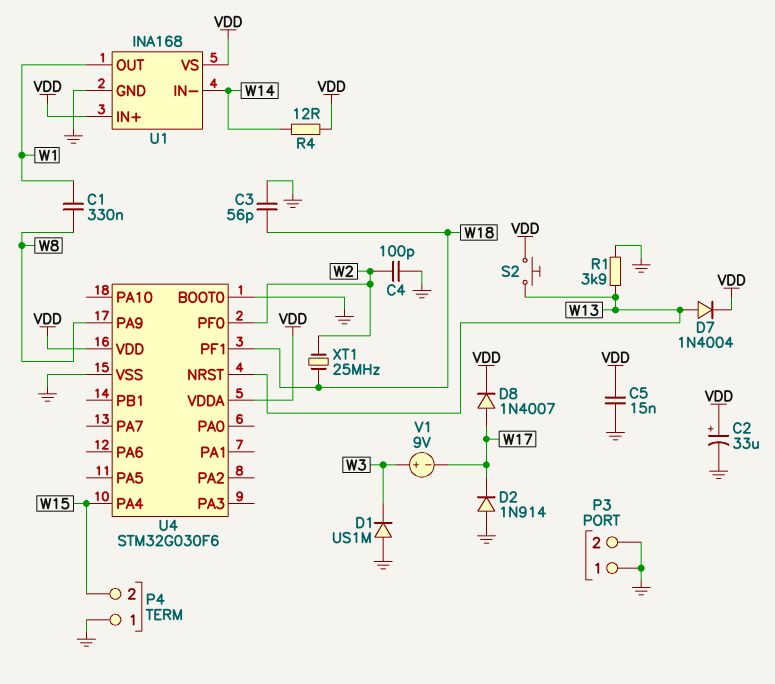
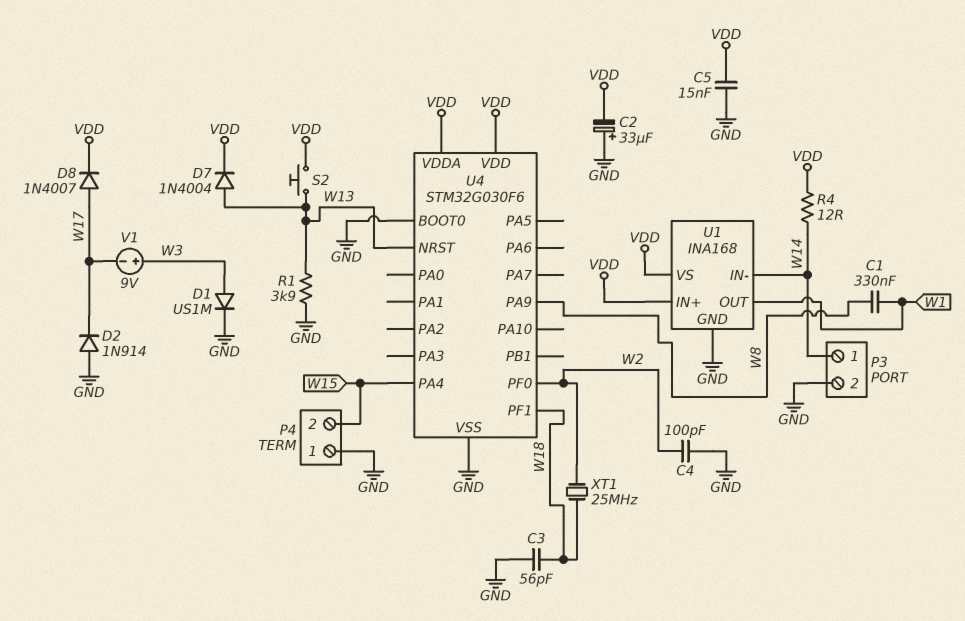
C2: 33uF (plus VDD, minus GND) -> 33uF (plus GND, minus VDD)
D1: diode US1M (A GND, K W3) -> diode US1M (A W3, K GND)
P3 pin 1: GND -> W14

